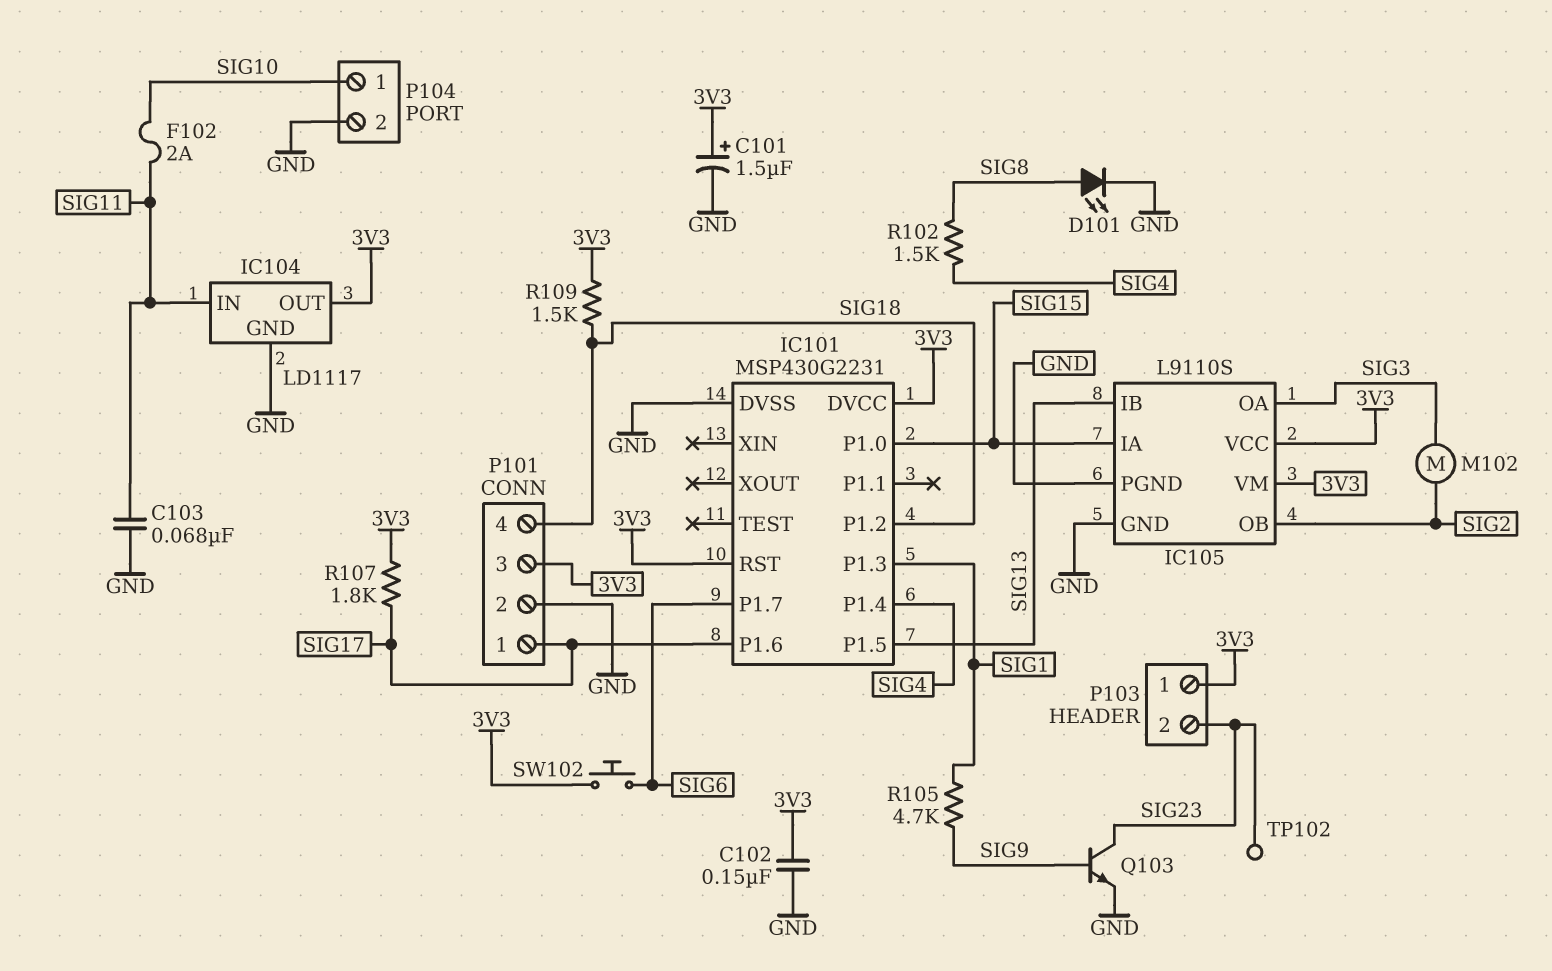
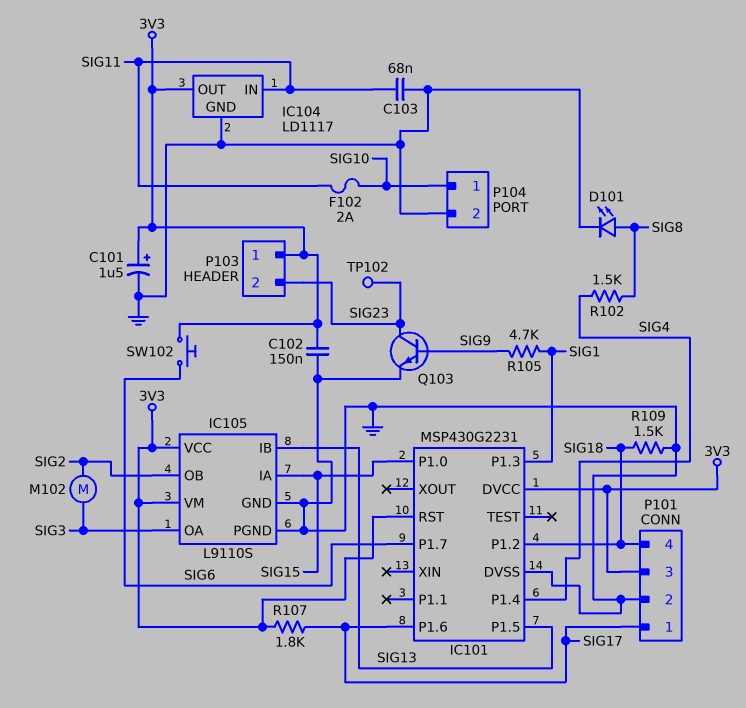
R109: 1.5k (3V3, SIG18) -> 1.5k (GND, SIG18)

